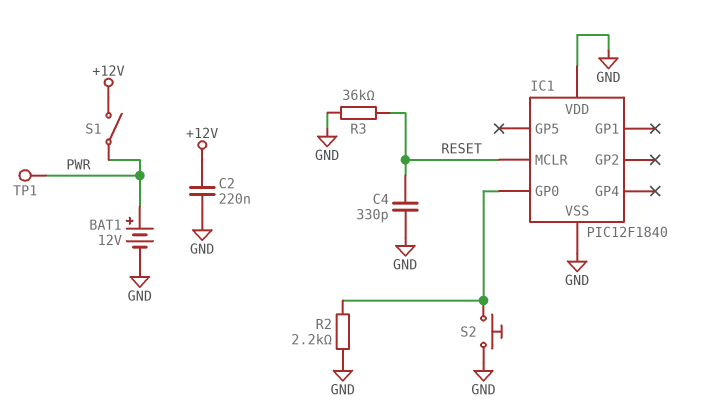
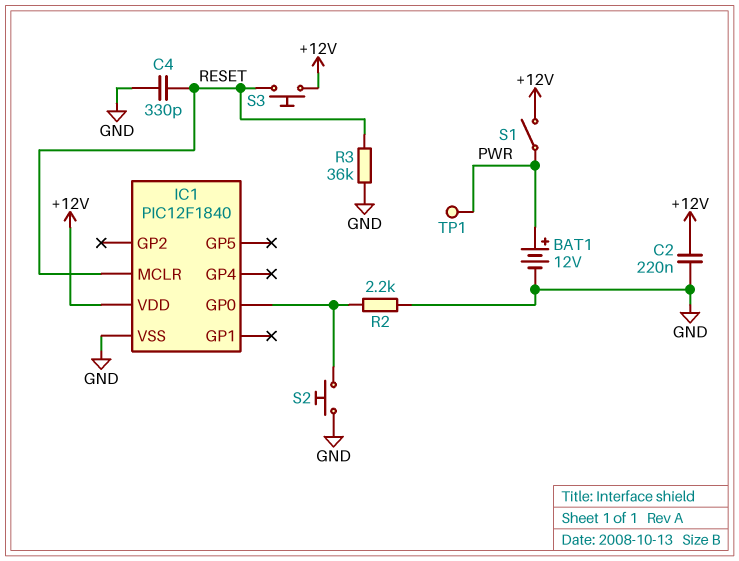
IC1 pin VDD: GND -> +12V
S3: none -> button (+12V, RESET)

